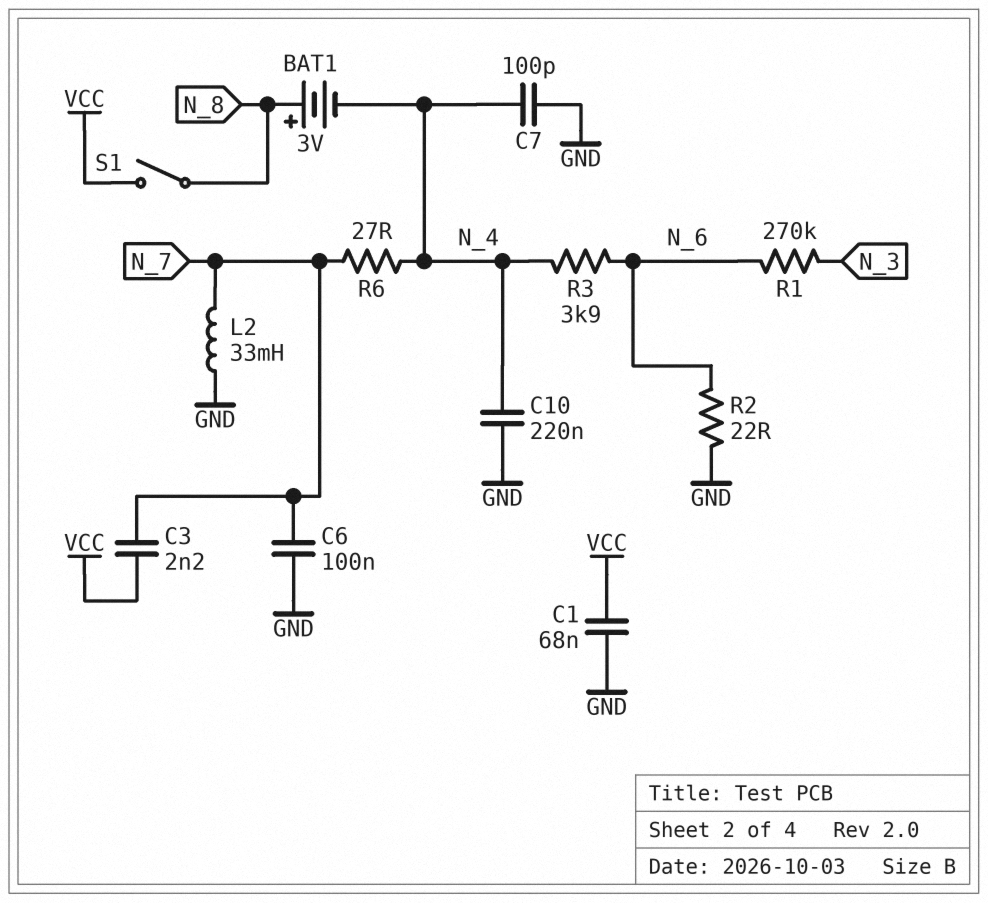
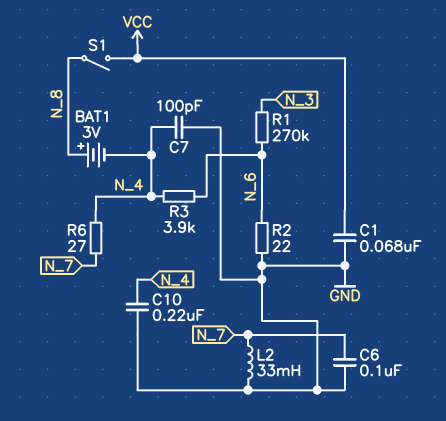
C3: 2.2nF (N_7, VCC) -> none

